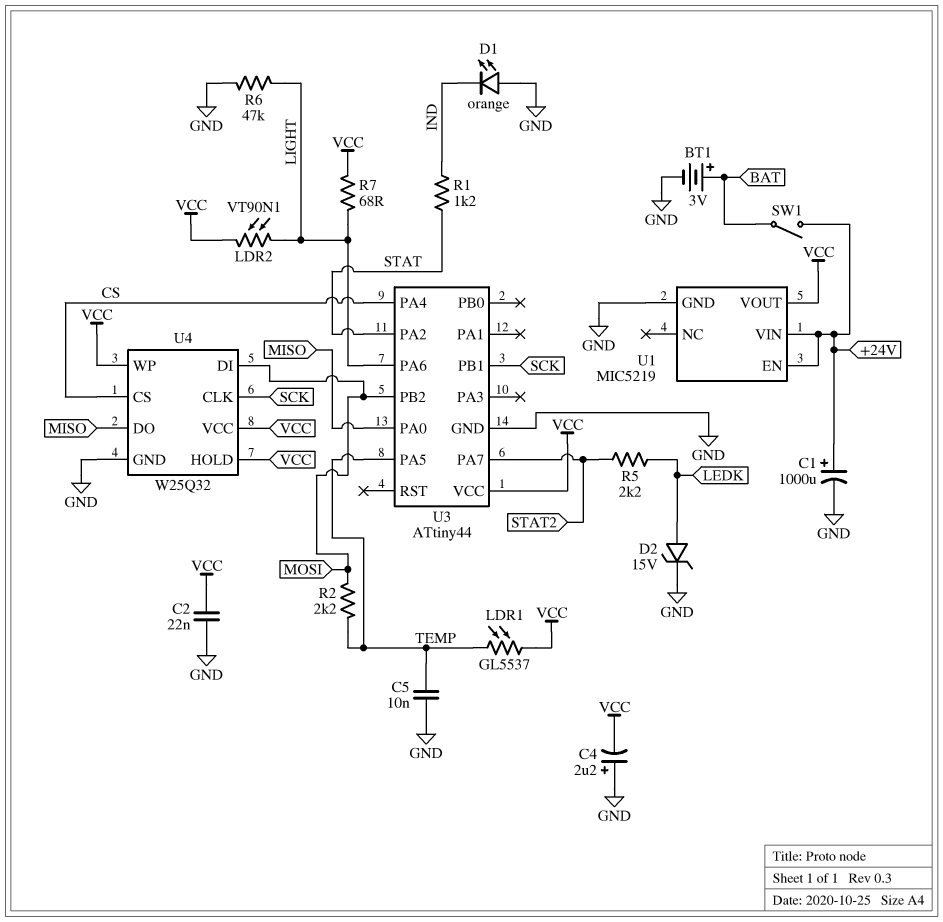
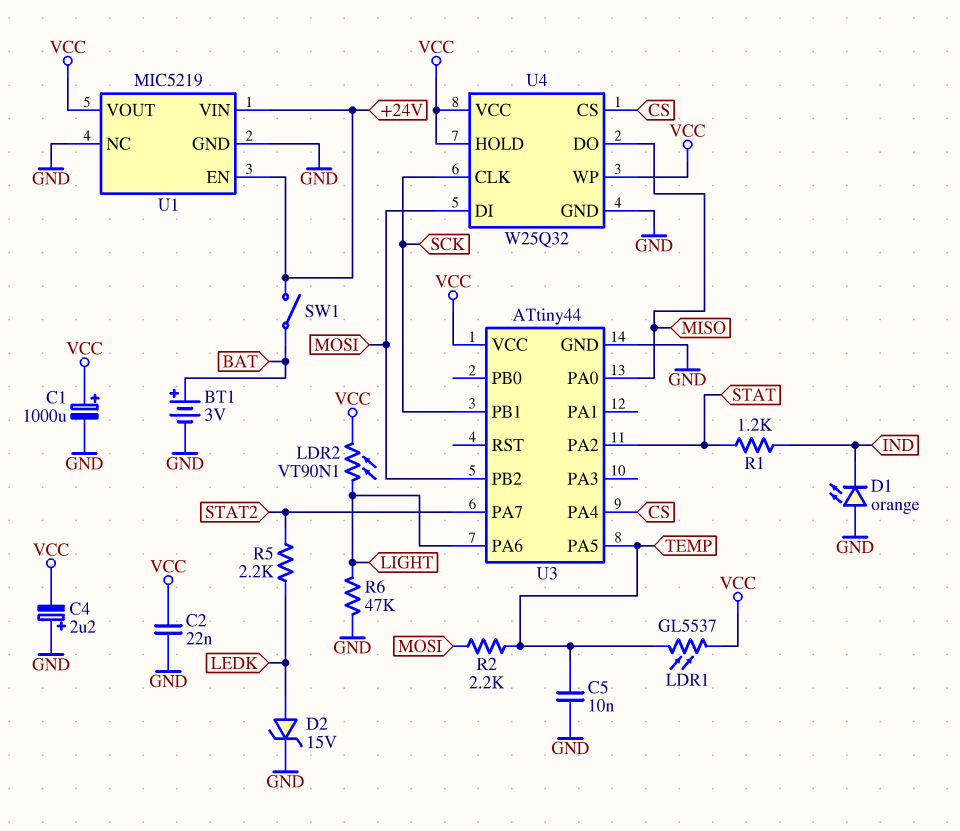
C1: 1000uF (plus +24V, minus GND) -> 1000uF (plus VCC, minus GND)
R7: 68 (LIGHT, VCC) -> none
U1 pin NC: none -> GND

